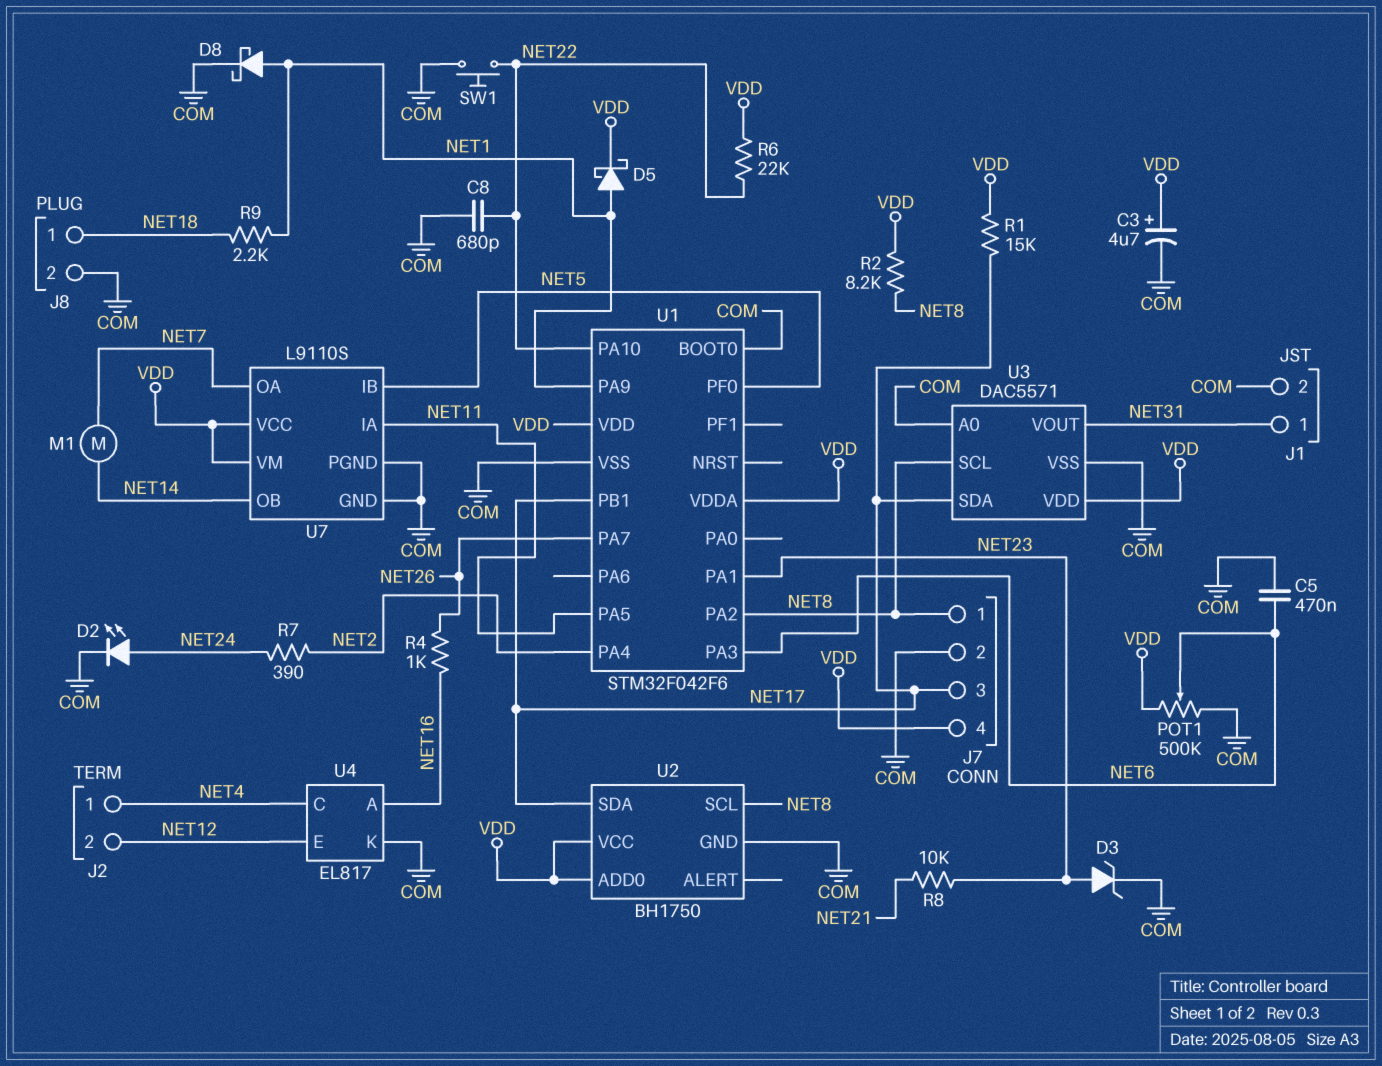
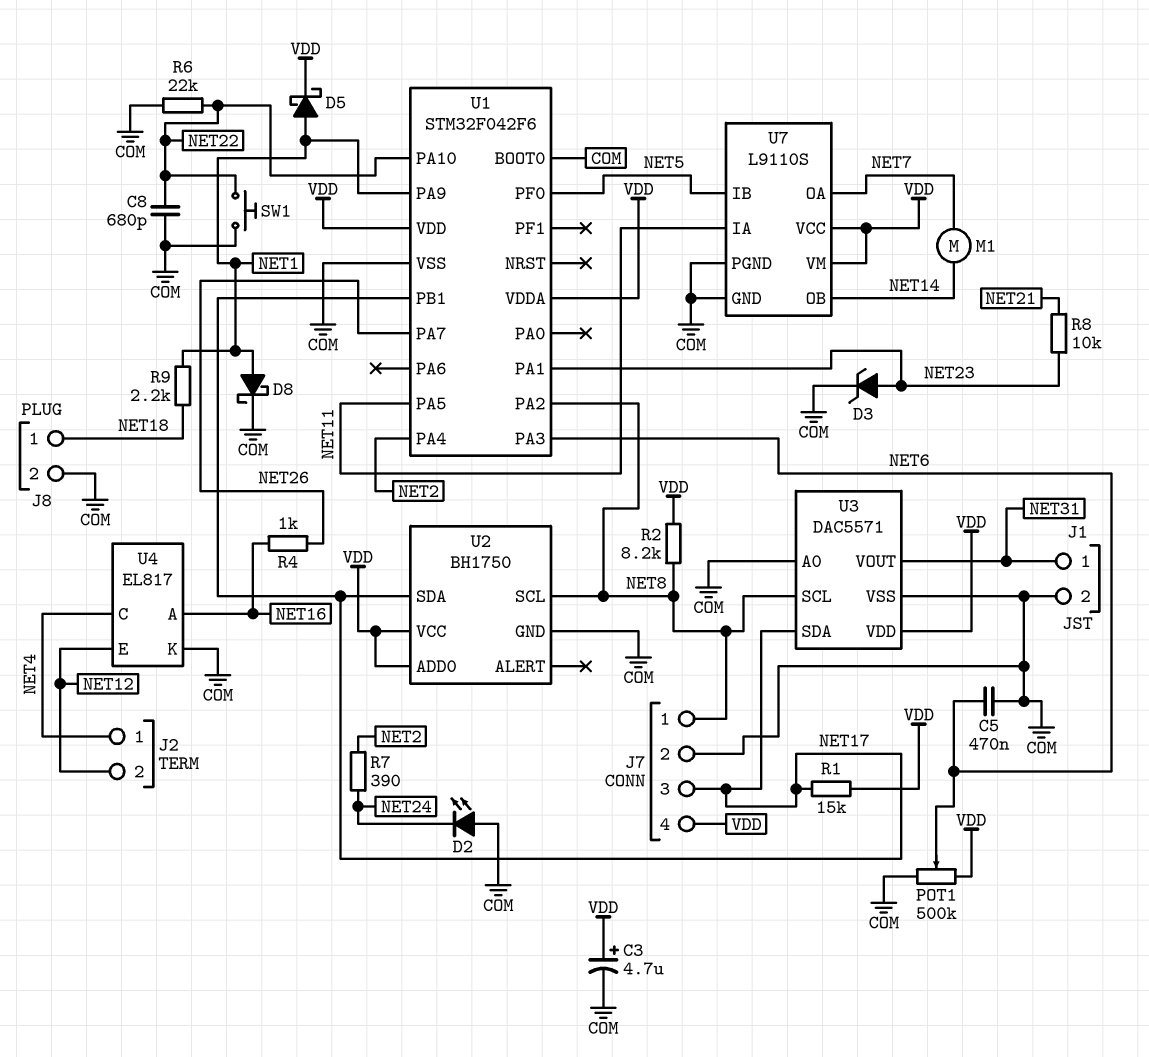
D2: LED (A NET24, K COM) -> LED (A COM, K NET24)
R6: 22k (NET22, VDD) -> 22k (COM, NET22)

